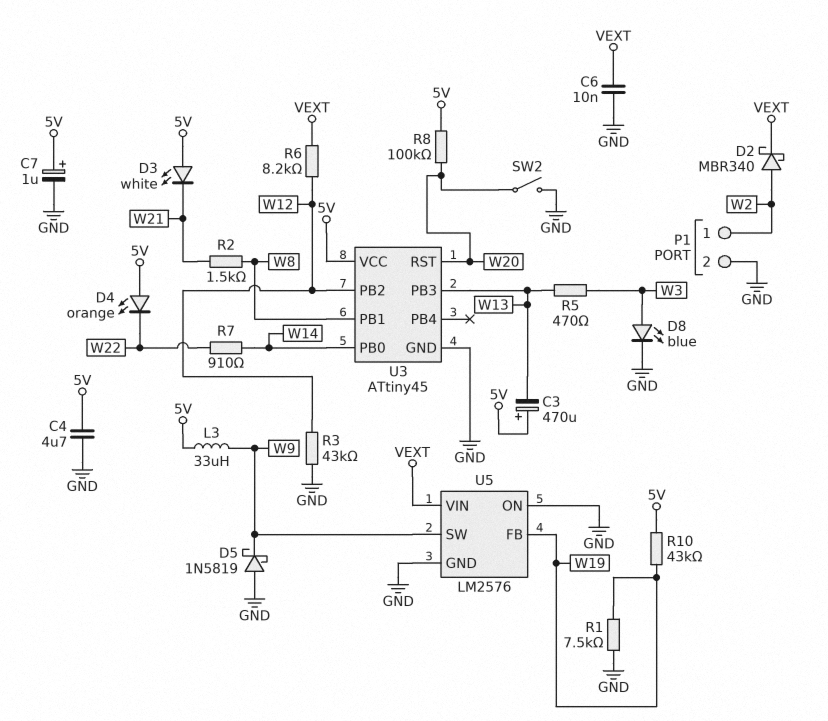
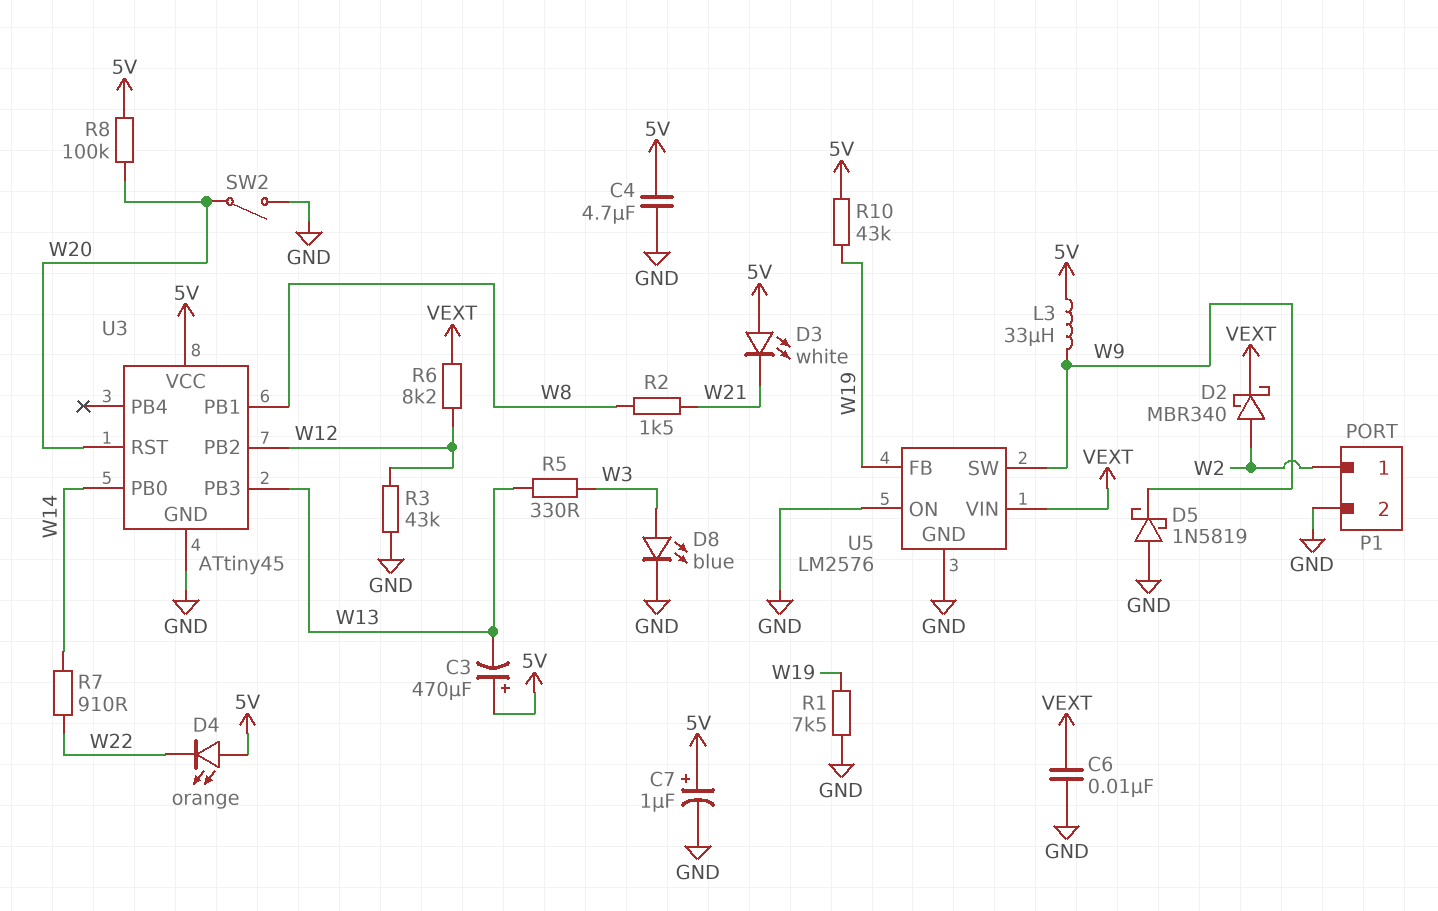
R5: 470 (W3, W13) -> 330 (W3, W13)

